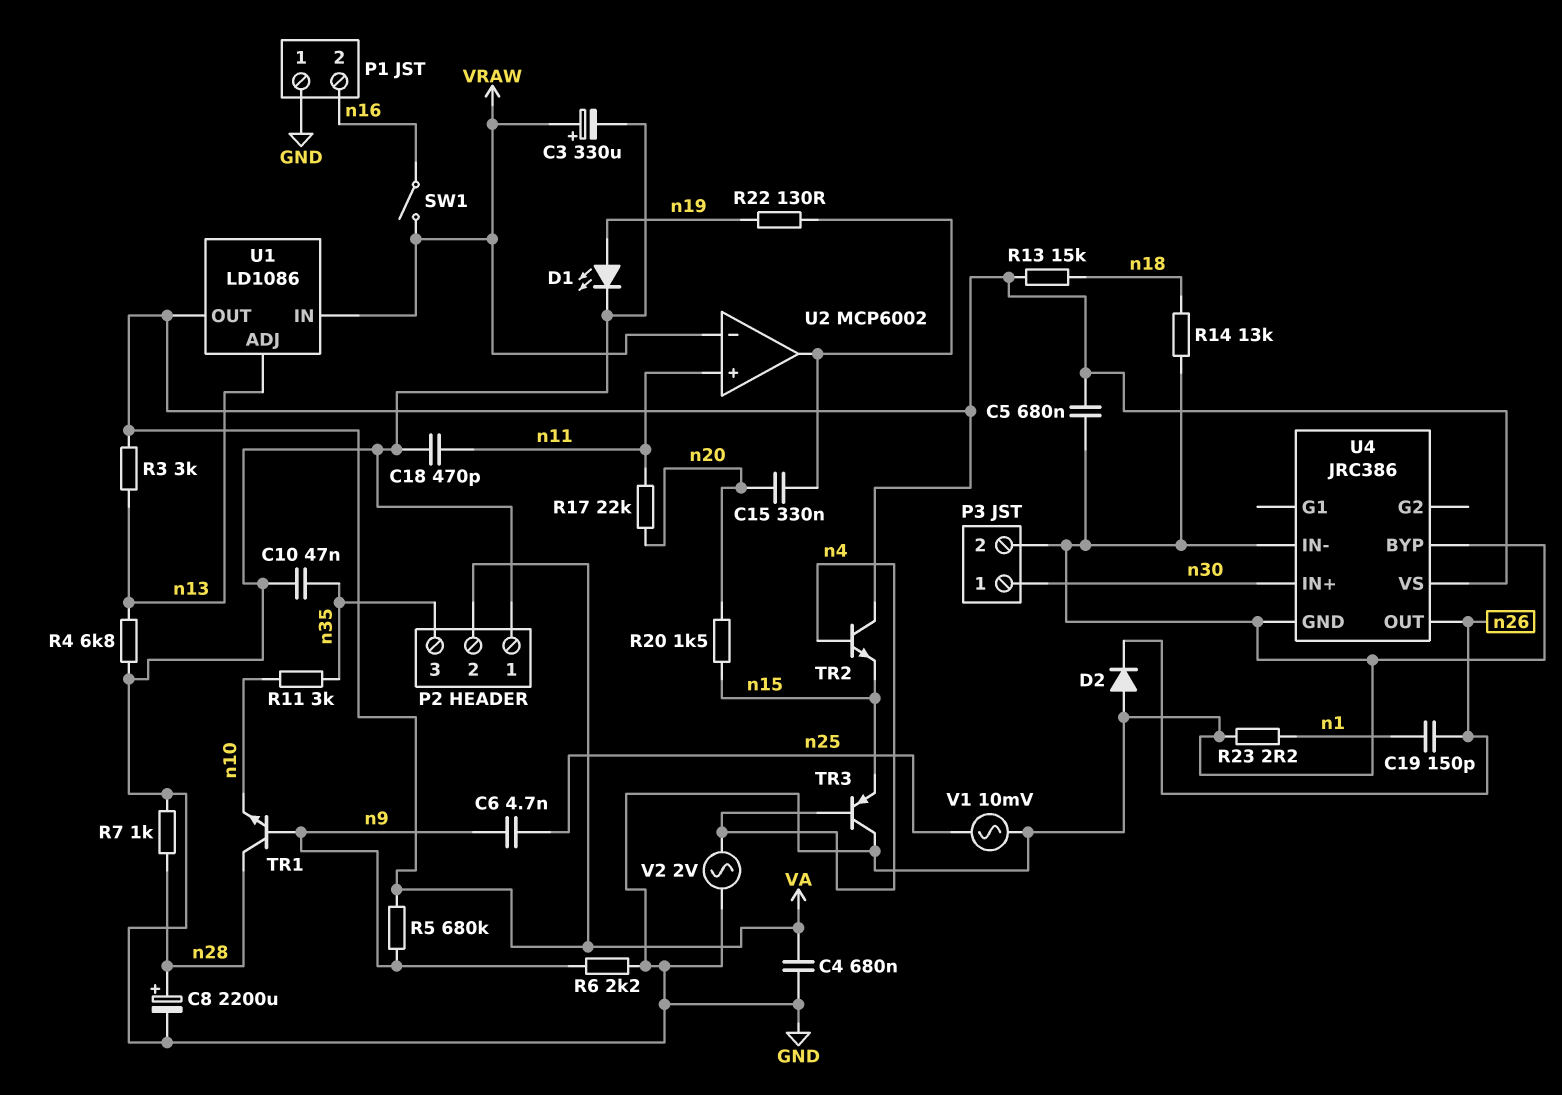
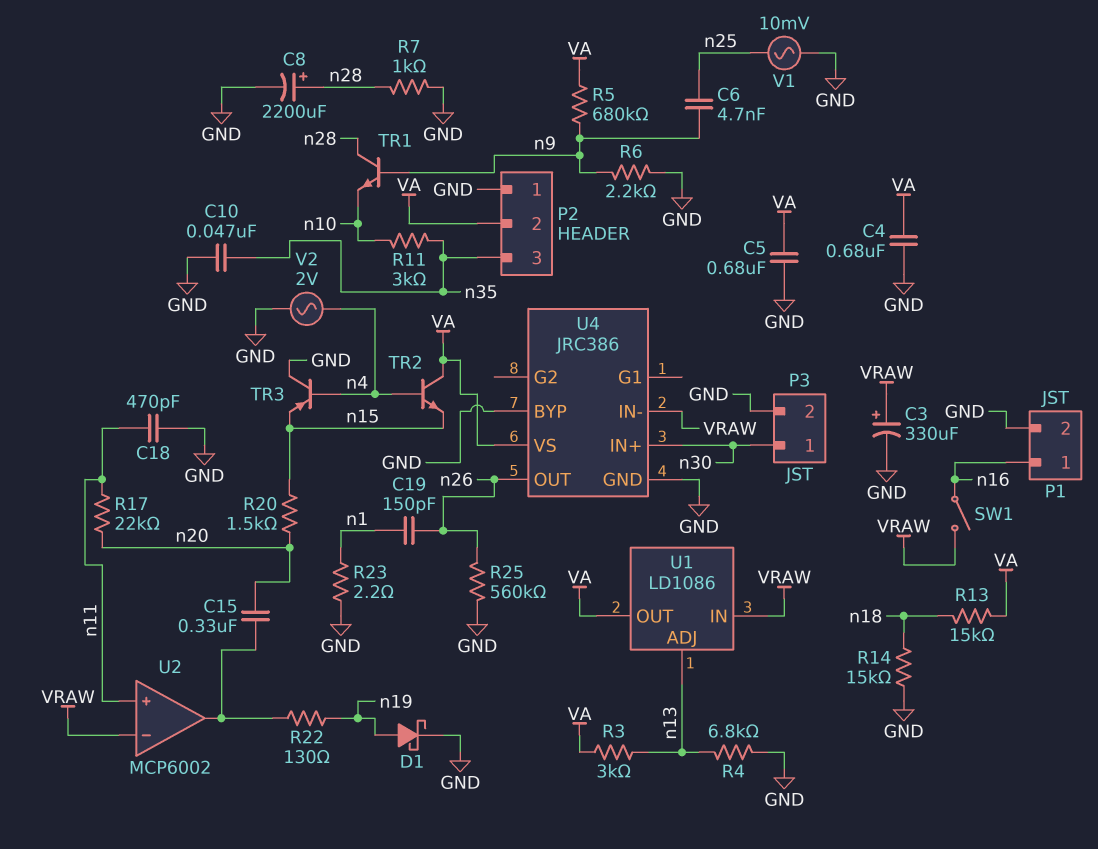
D1: LED (A n19, K GND) -> schottky (A n19, K GND)
D2: diode (A GND, K n26) -> none
P1 pin 1: GND -> n16
P1 pin 2: n16 -> GND
R14: 13k (GND, n18) -> 15k (GND, n18)
R25: none -> 560k (GND, n26)
U4 pin IN-: GND -> VRAW

